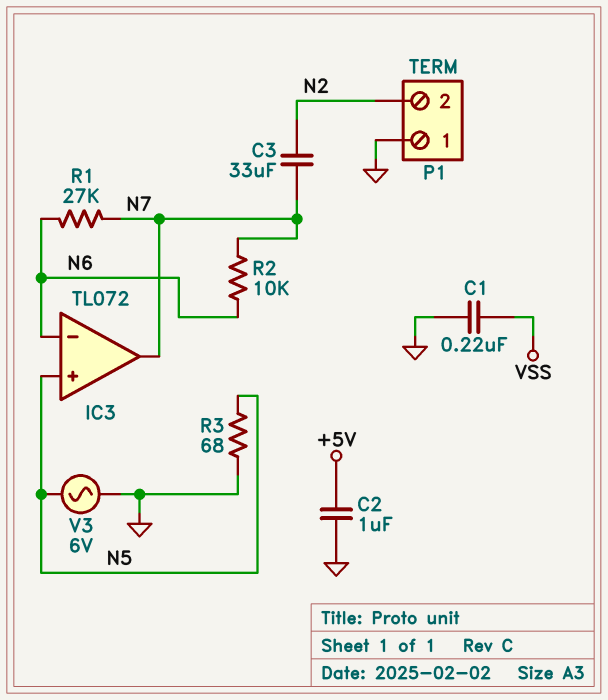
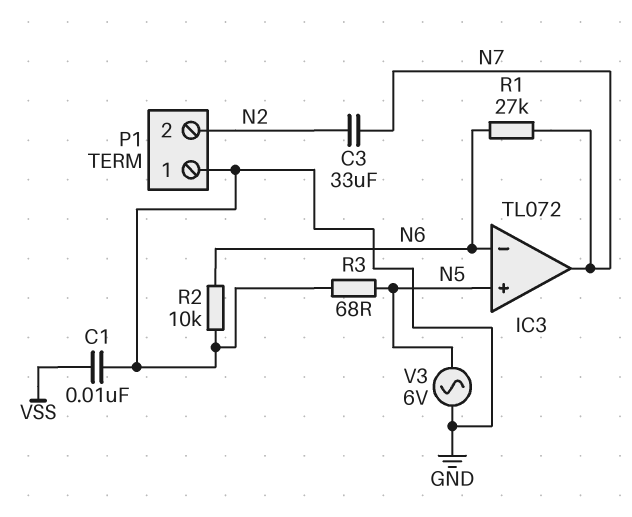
C1: 220nF (GND, VSS) -> 10nF (GND, VSS)
C2: 1uF (+5V, GND) -> none
R2: 10k (N6, N7) -> 10k (GND, N6)

